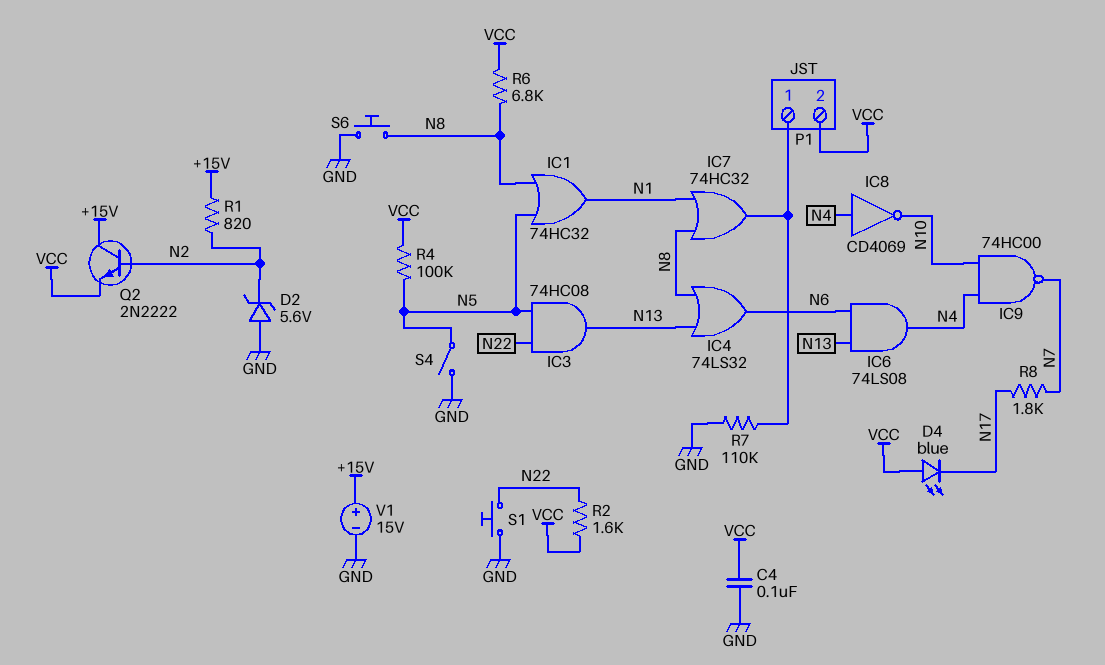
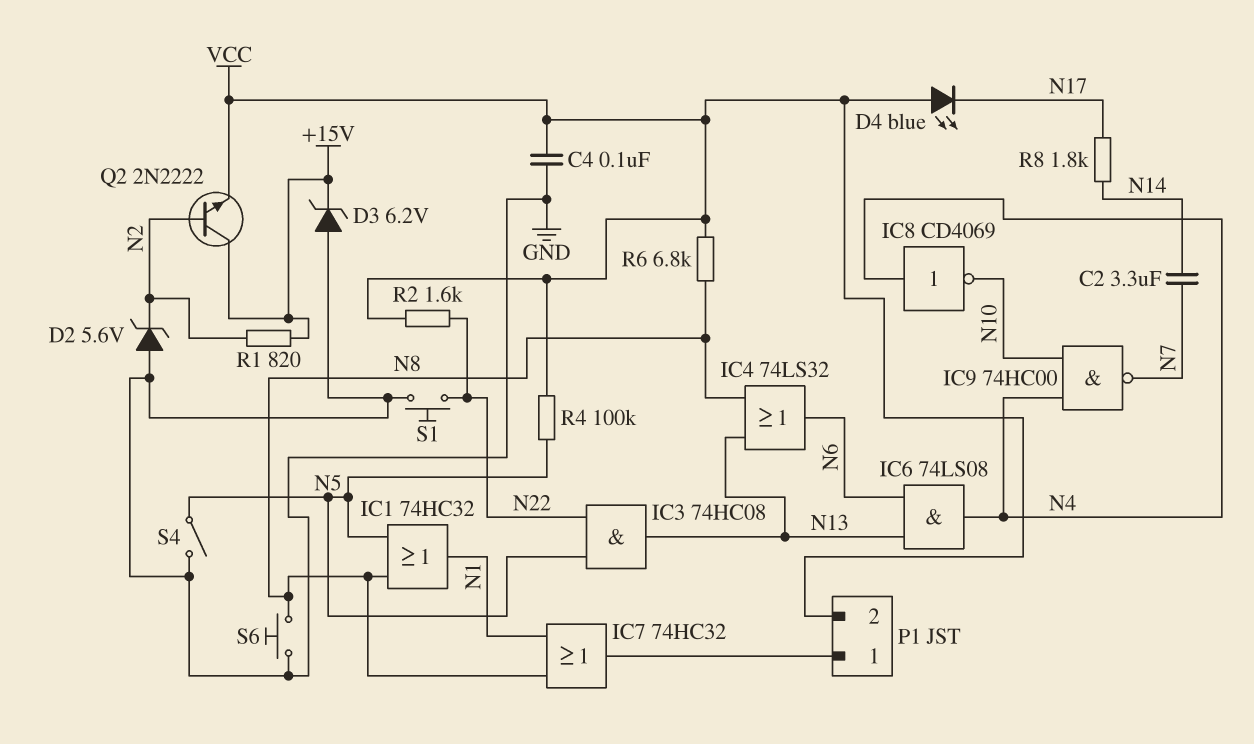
C2: none -> 3.3uF (N7, N14)
D3: none -> zener 6.2V (A GND, K +15V)
R7: 110k (GND, P1/1) -> none
R8: 1.8k (N7, N17) -> 1.8k (N14, N17)
V1: 15V (plus +15V, minus GND) -> none

